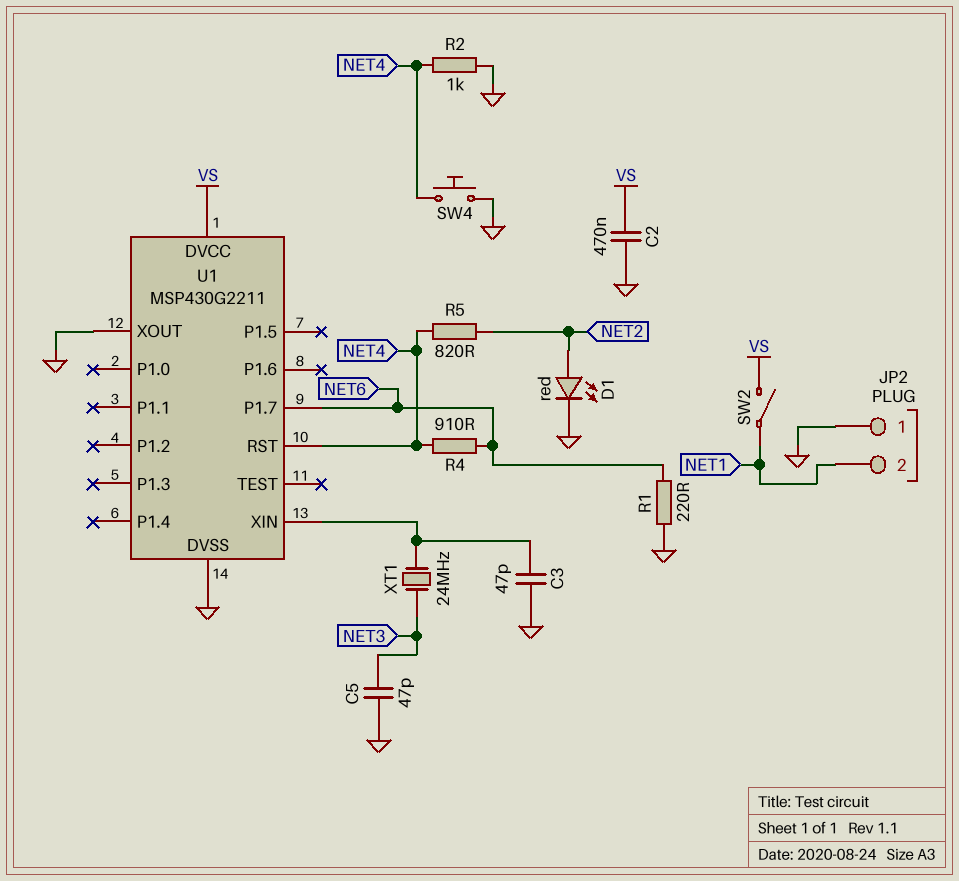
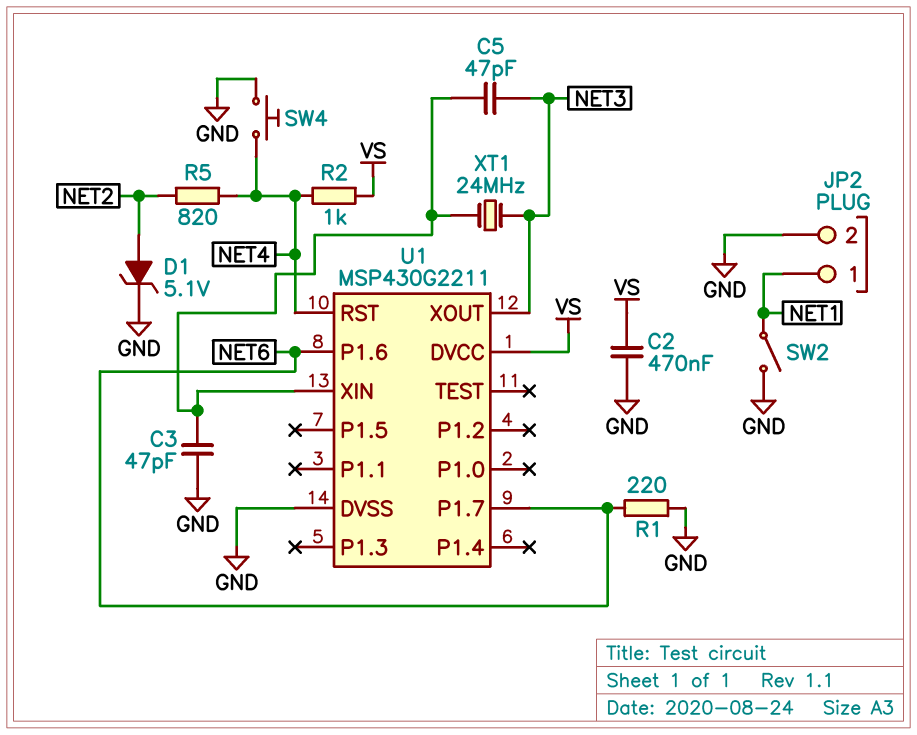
C5: 47pF (GND, NET3) -> 47pF (NET3, U1/XIN)
D1: LED red (A NET2, K GND) -> zener 5.1V (A NET2, K GND)
JP2 pin 1: GND -> NET1
JP2 pin 2: NET1 -> GND
R2: 1k (GND, NET4) -> 1k (NET4, VS)
R4: 910 (NET4, NET6) -> none
SW2: switch (NET1, VS) -> switch (GND, NET1)
U1 pin P1.6: none -> NET6
U1 pin XOUT: GND -> NET3

